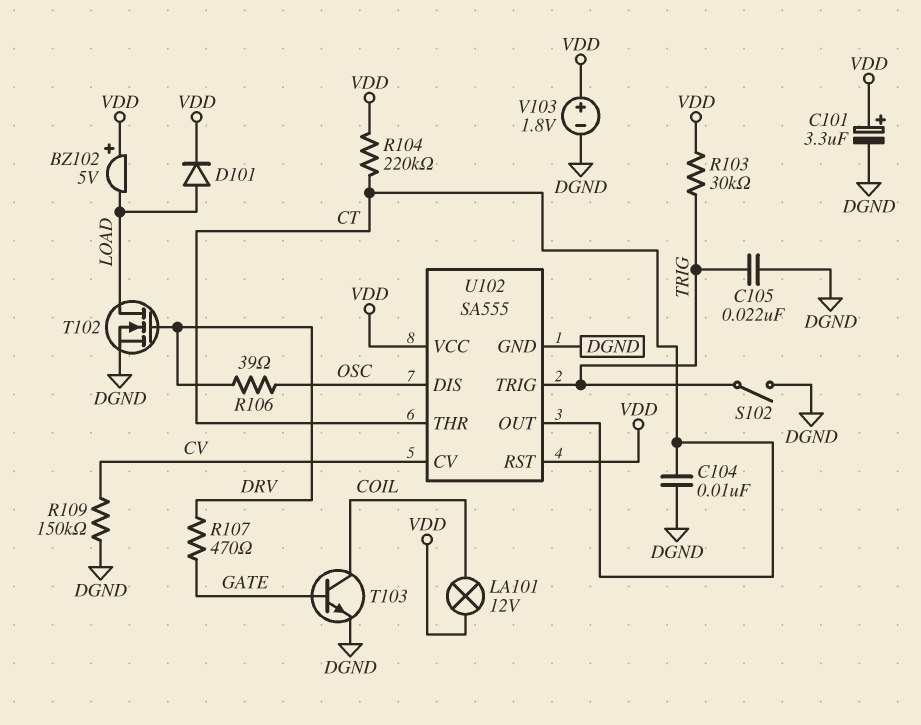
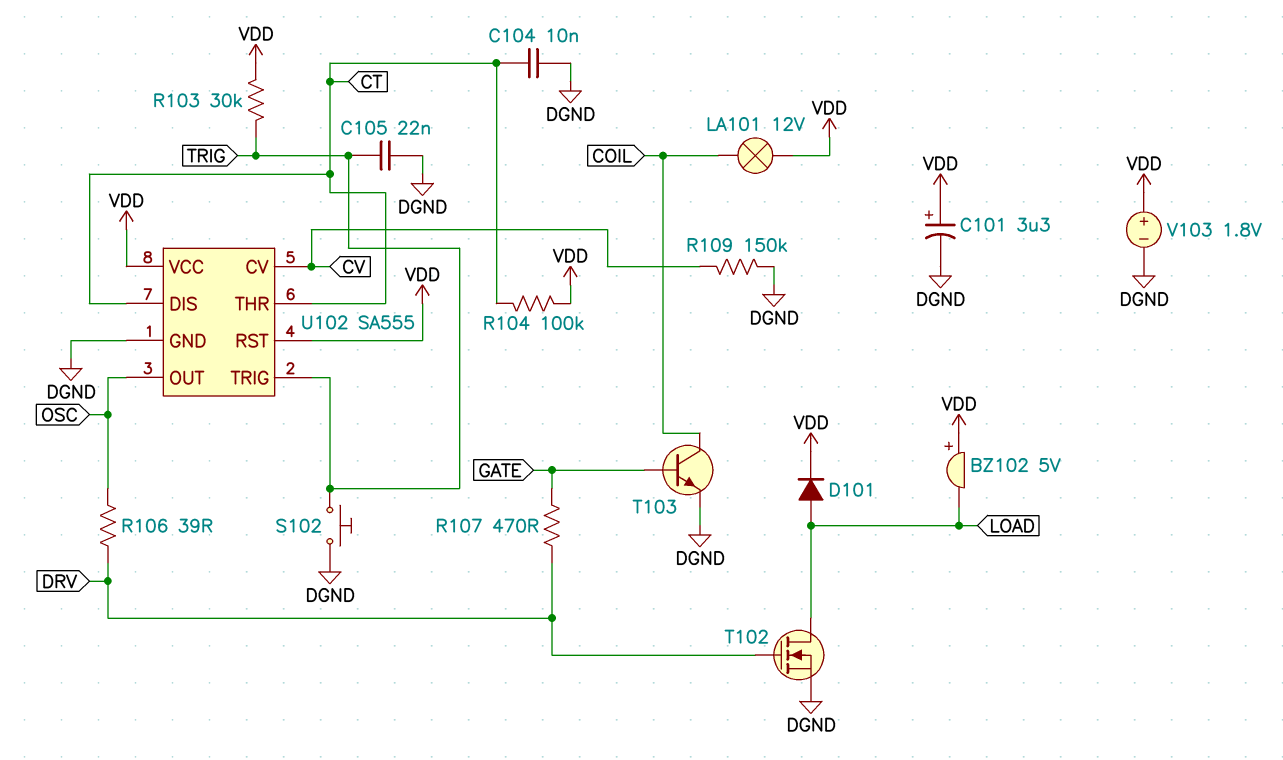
R104: 220k (CT, VDD) -> 100k (CT, VDD)
S102: switch (DGND, TRIG) -> button (DGND, TRIG)
U102 pin DIS: OSC -> CT
U102 pin OUT: CT -> OSC

